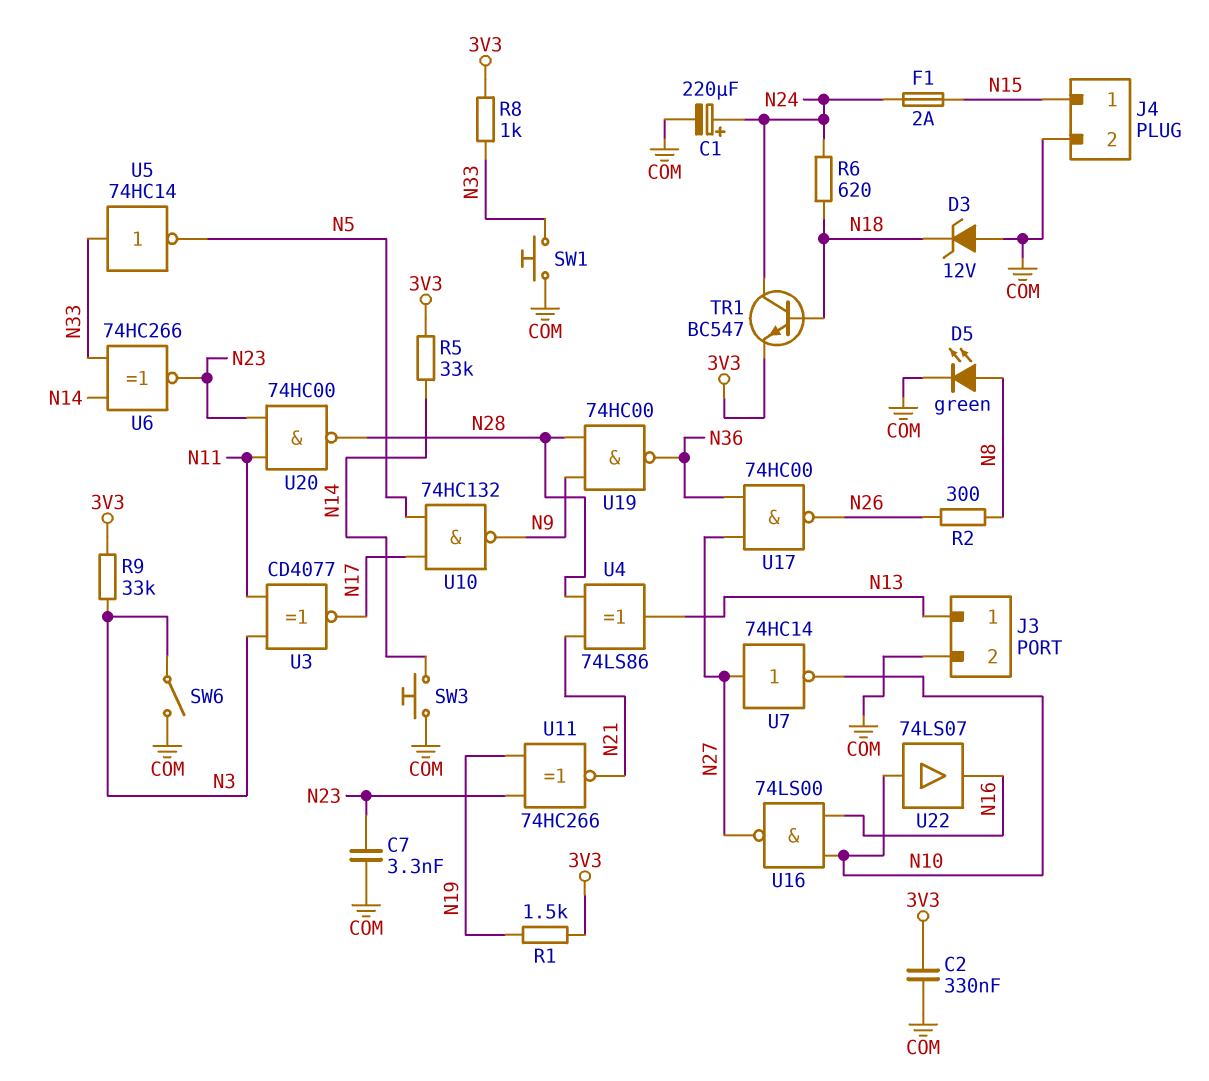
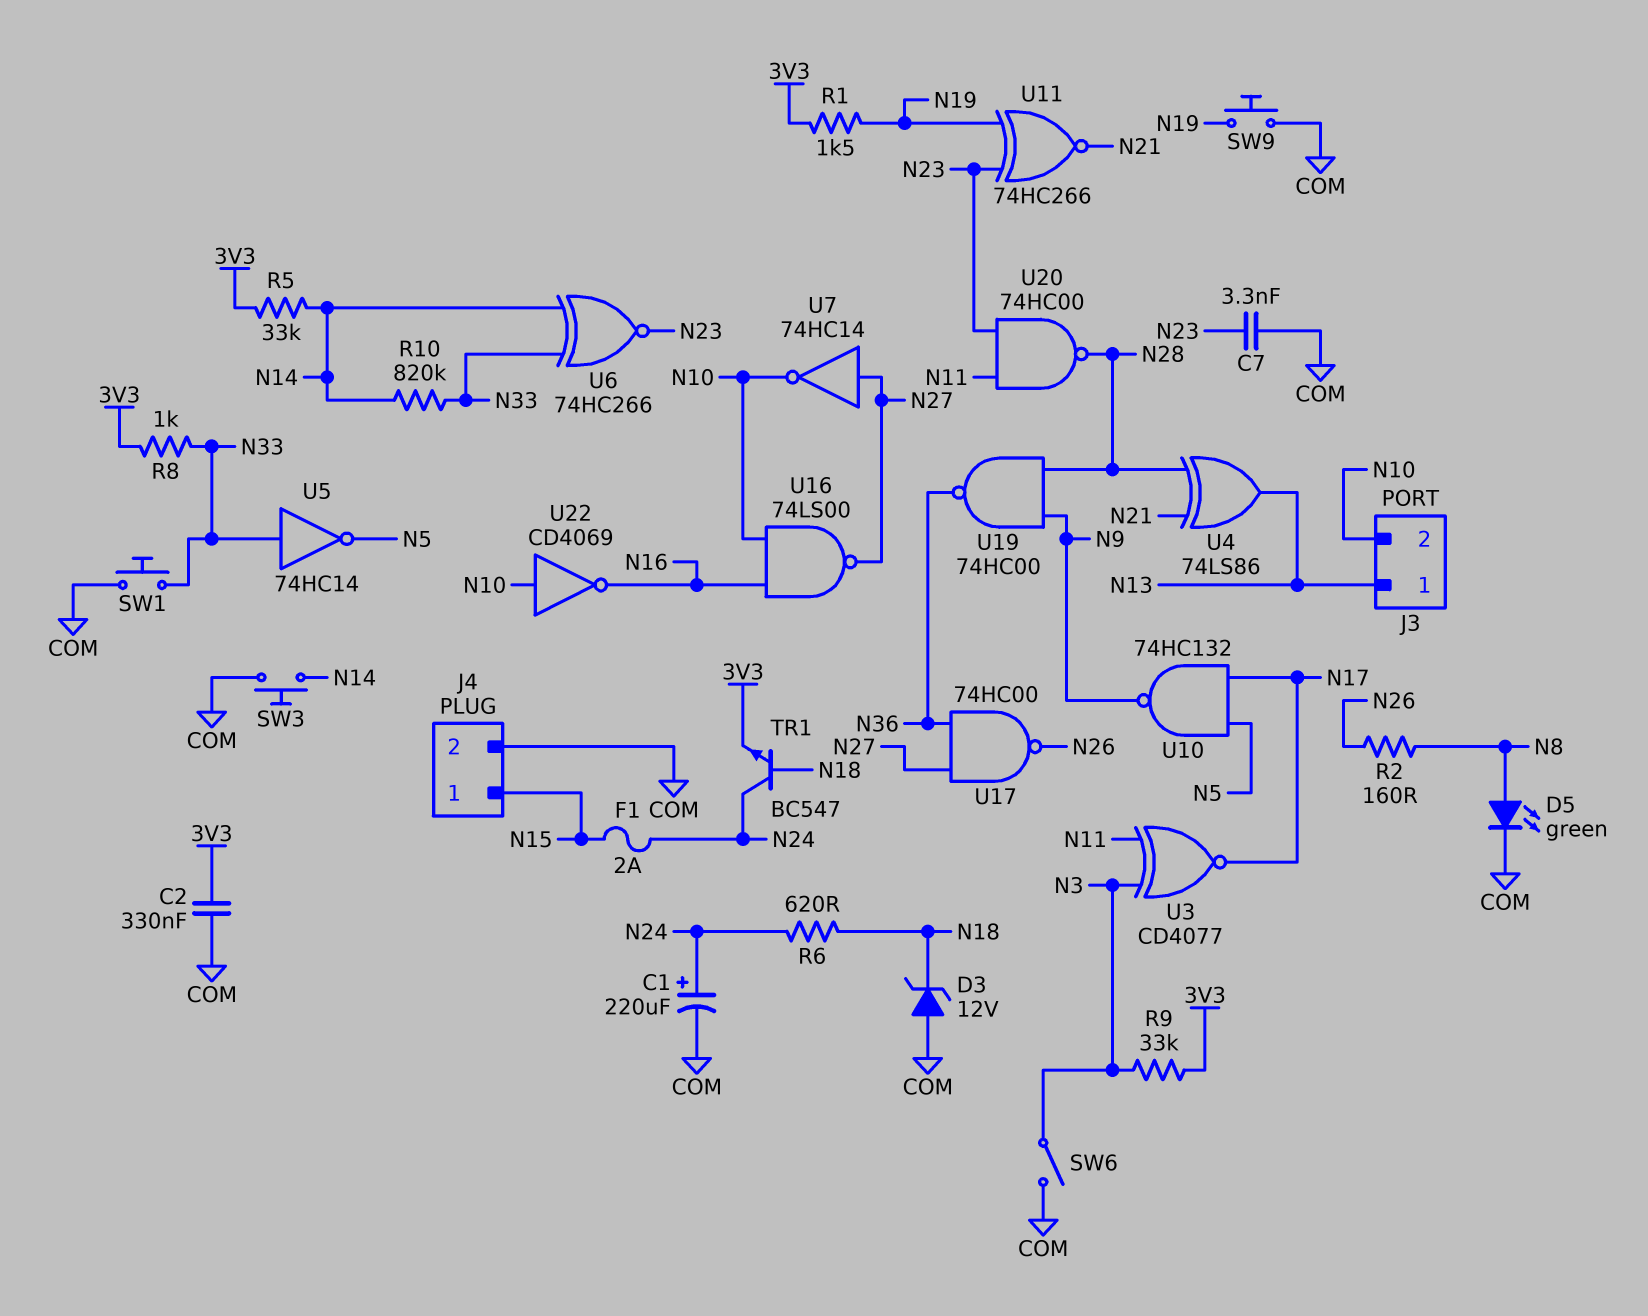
J3 pin 2: COM -> N10
R2: 300 (N8, N26) -> 160 (N8, N26)
R10: none -> 820k (N14, N33)
SW9: none -> button (COM, N19)
U22: buffer 74LS07 (in N10, out N16) -> NOT CD4069 (in N10, out N16)

